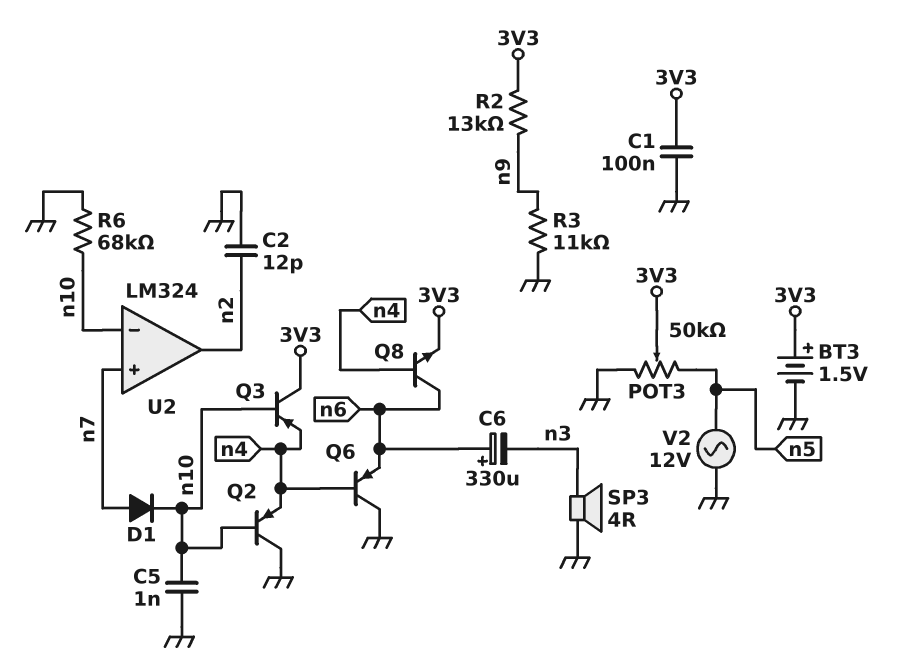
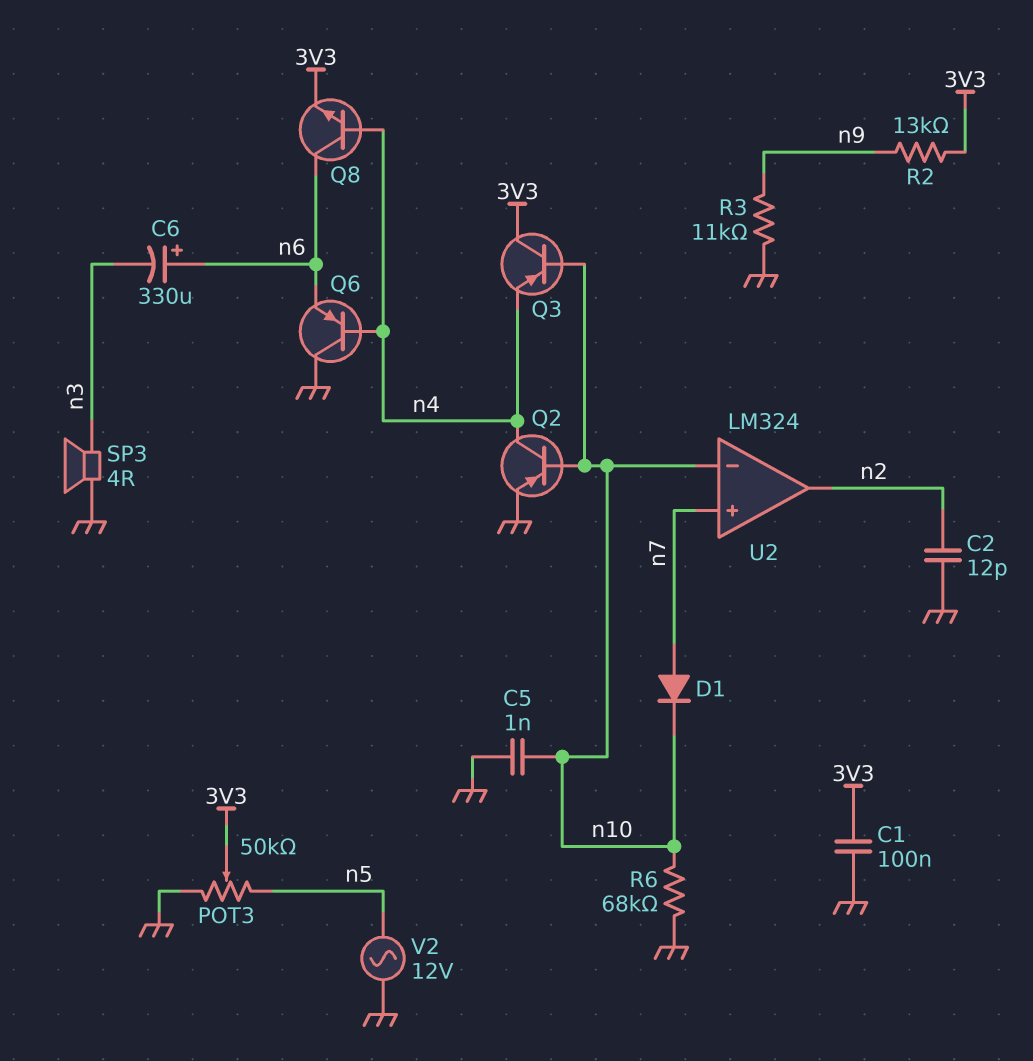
BT3: 1.5V (plus 3V3, minus GND) -> none
Q2: PNP (B n10, C GND, E n4) -> PNP (B n10, C n4, E GND)

